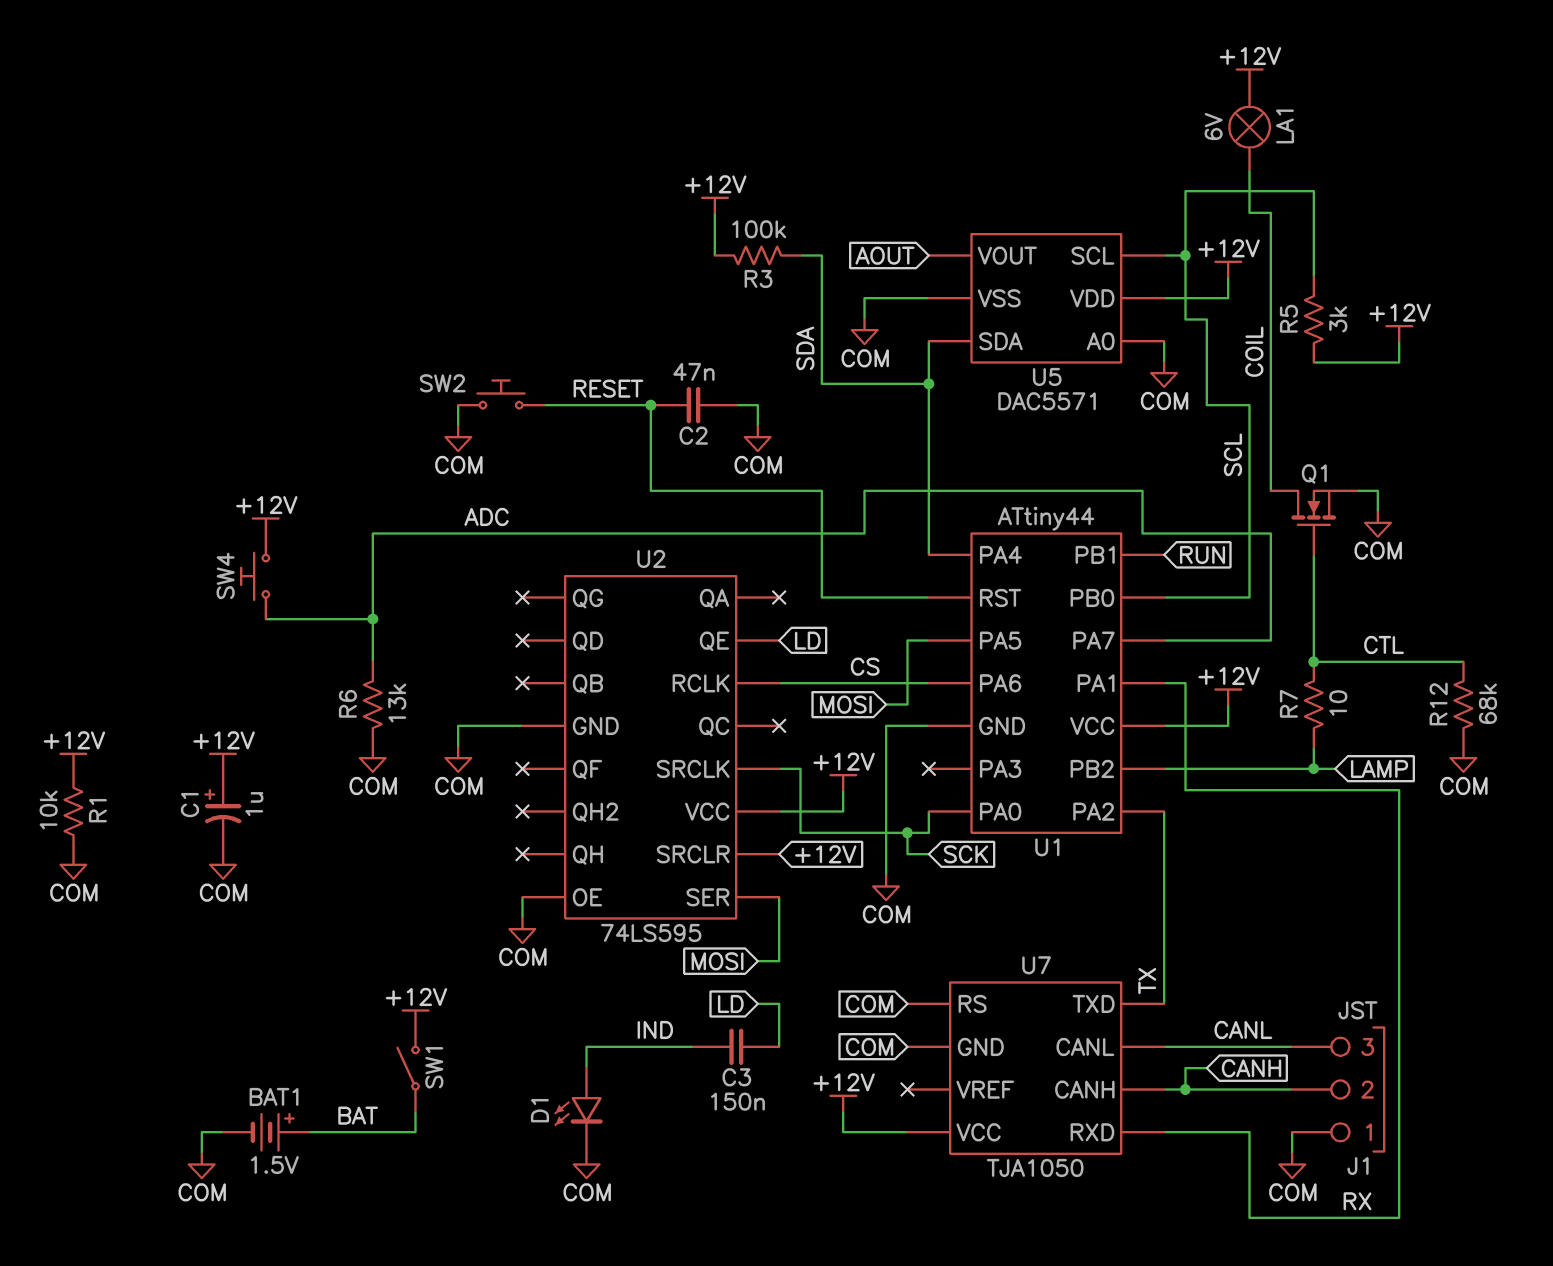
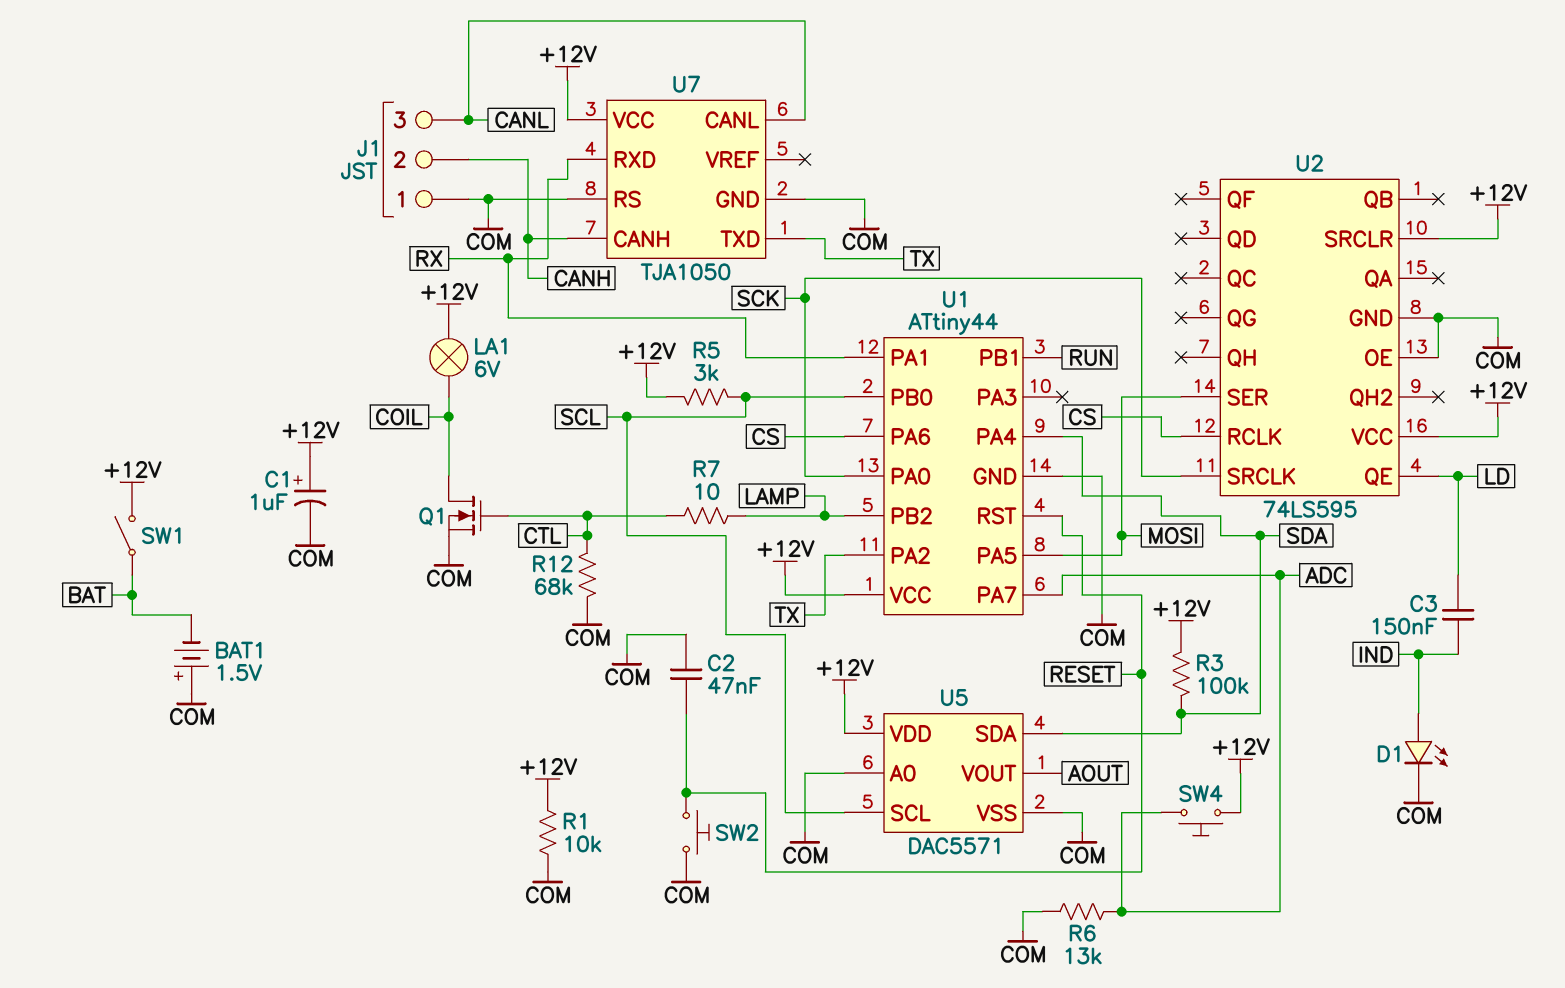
BAT1: 1.5V (plus BAT, minus COM) -> 1.5V (plus COM, minus BAT)

